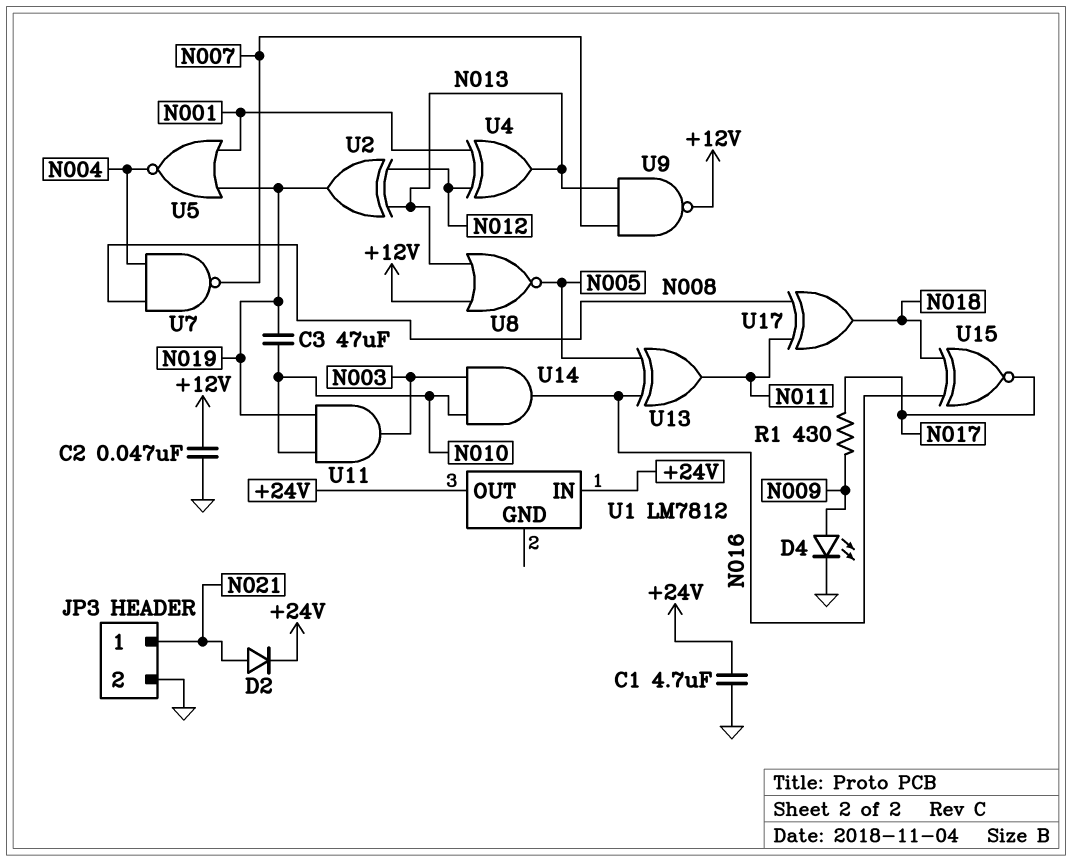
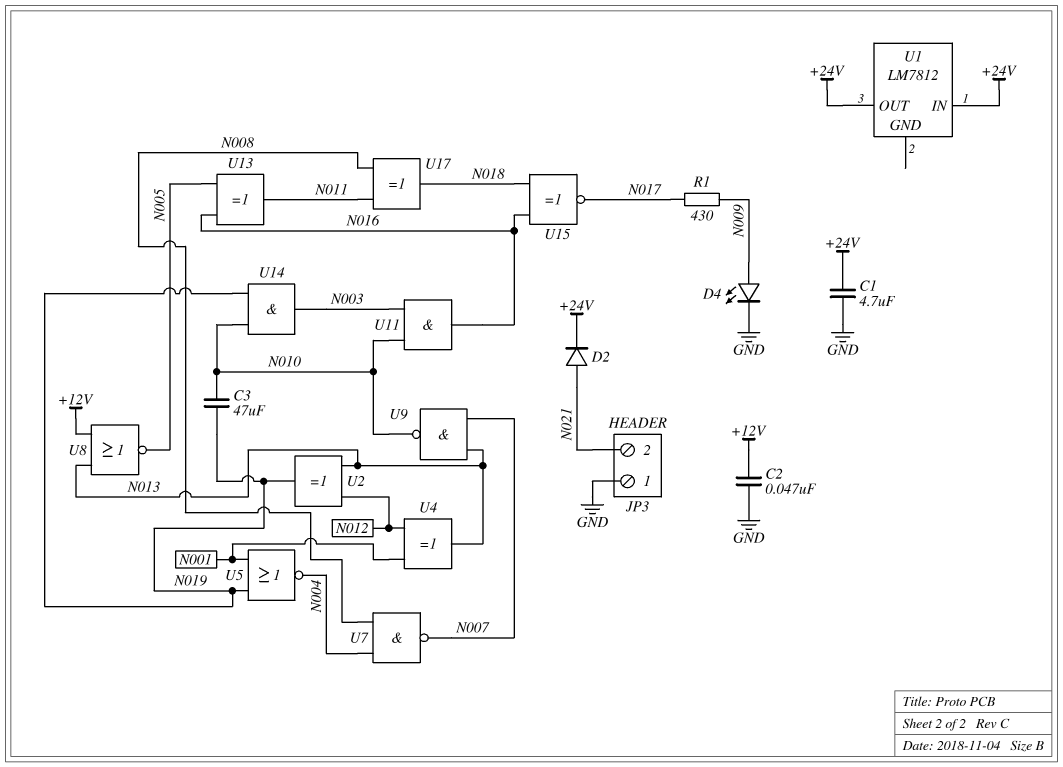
JP3 pin 1: N021 -> GND
JP3 pin 2: GND -> N021
U9: NAND (in N007, in N013, out +12V) -> NAND (in N007, in N013, out N010)
U11: AND (in N010, in N019, out N003) -> AND (in N003, in N010, out N016)
U14: AND (in N003, in N010, out N016) -> AND (in N010, in N019, out N003)

